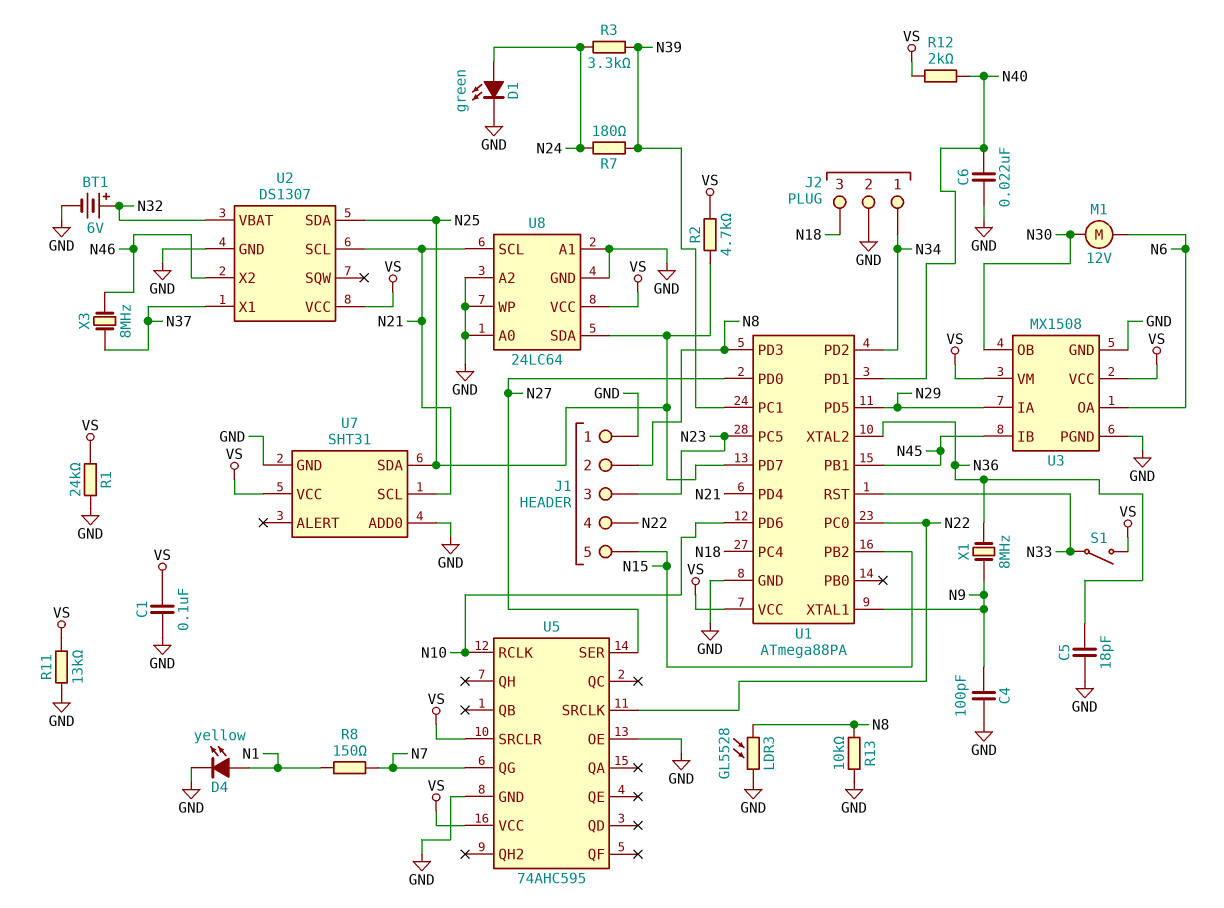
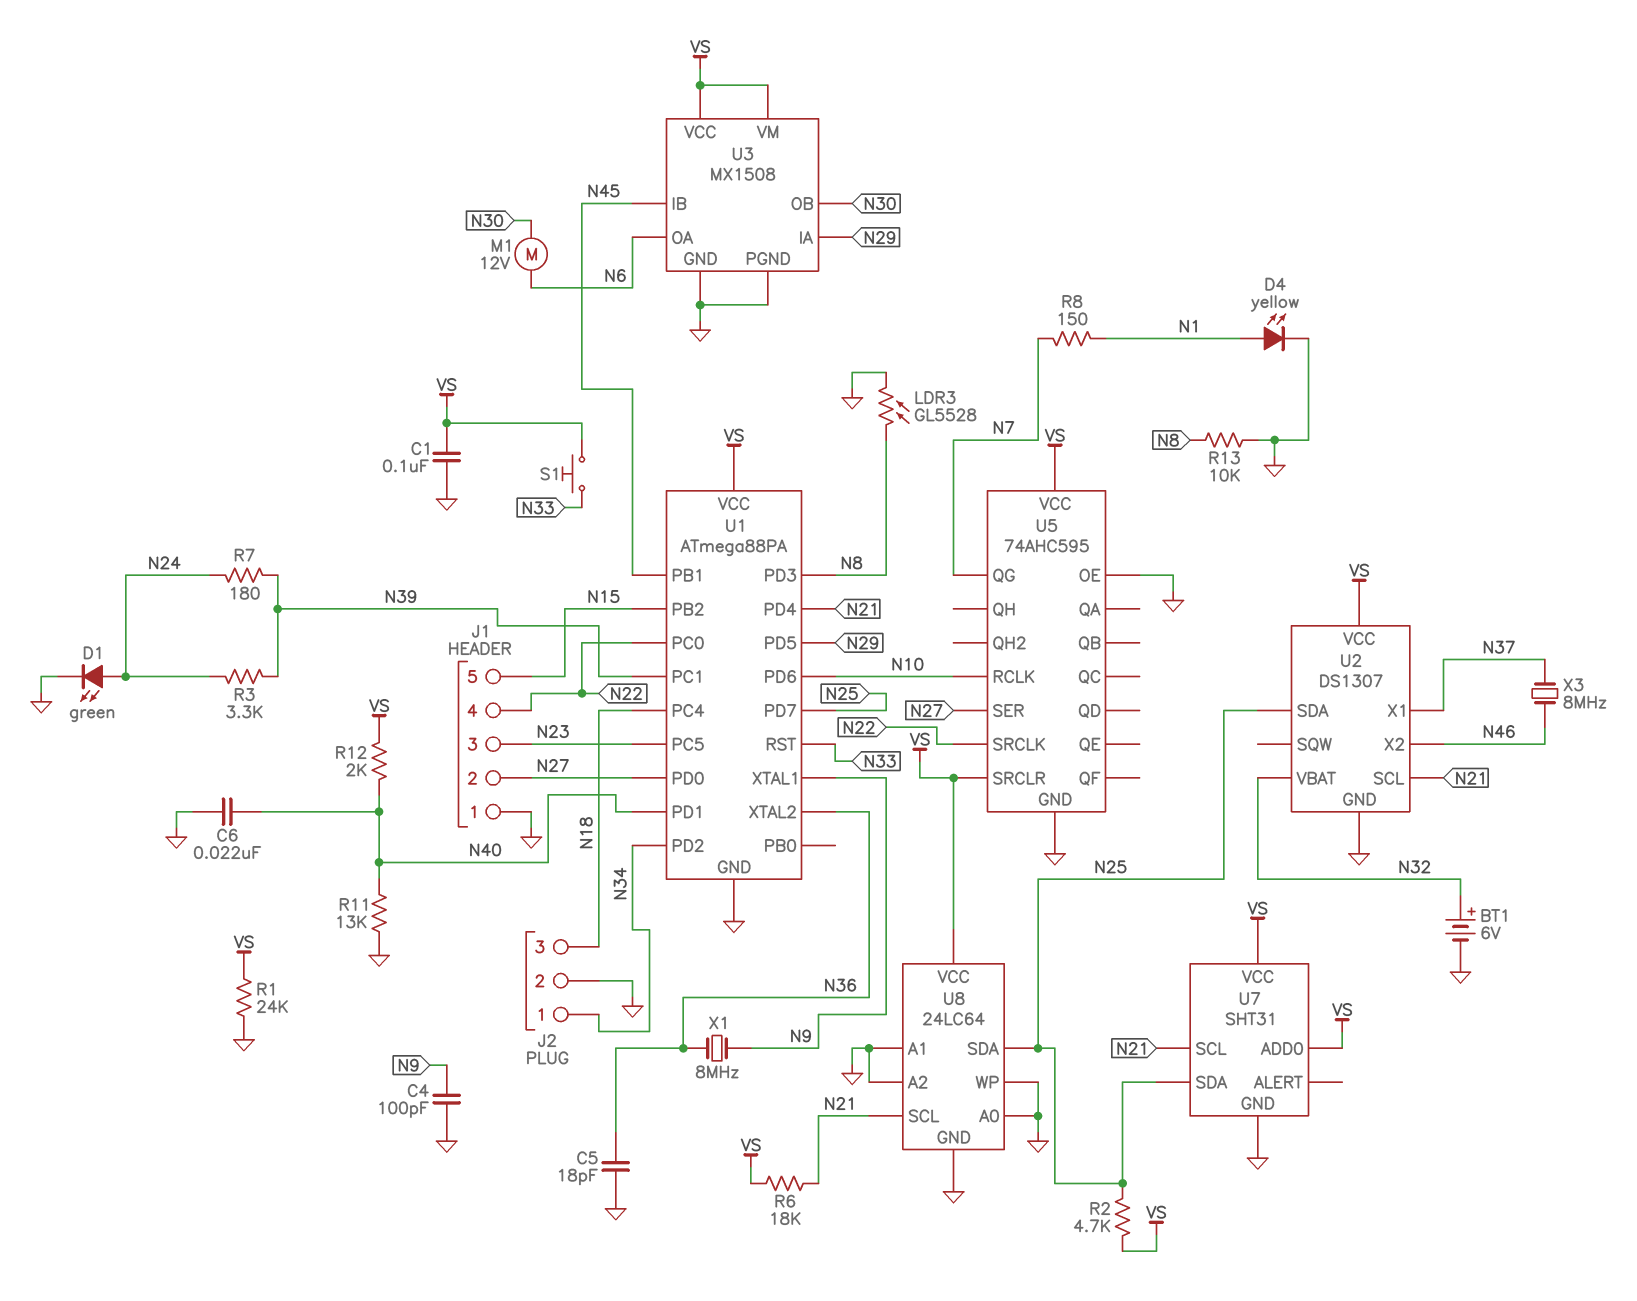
J1 pin 2: N8 -> N27
R6: none -> 18k (N21, VS)
R11: 13k (GND, VS) -> 13k (GND, N40)
S1: switch (N33, VS) -> button (N33, VS)
U7 pin ADD0: GND -> VS

